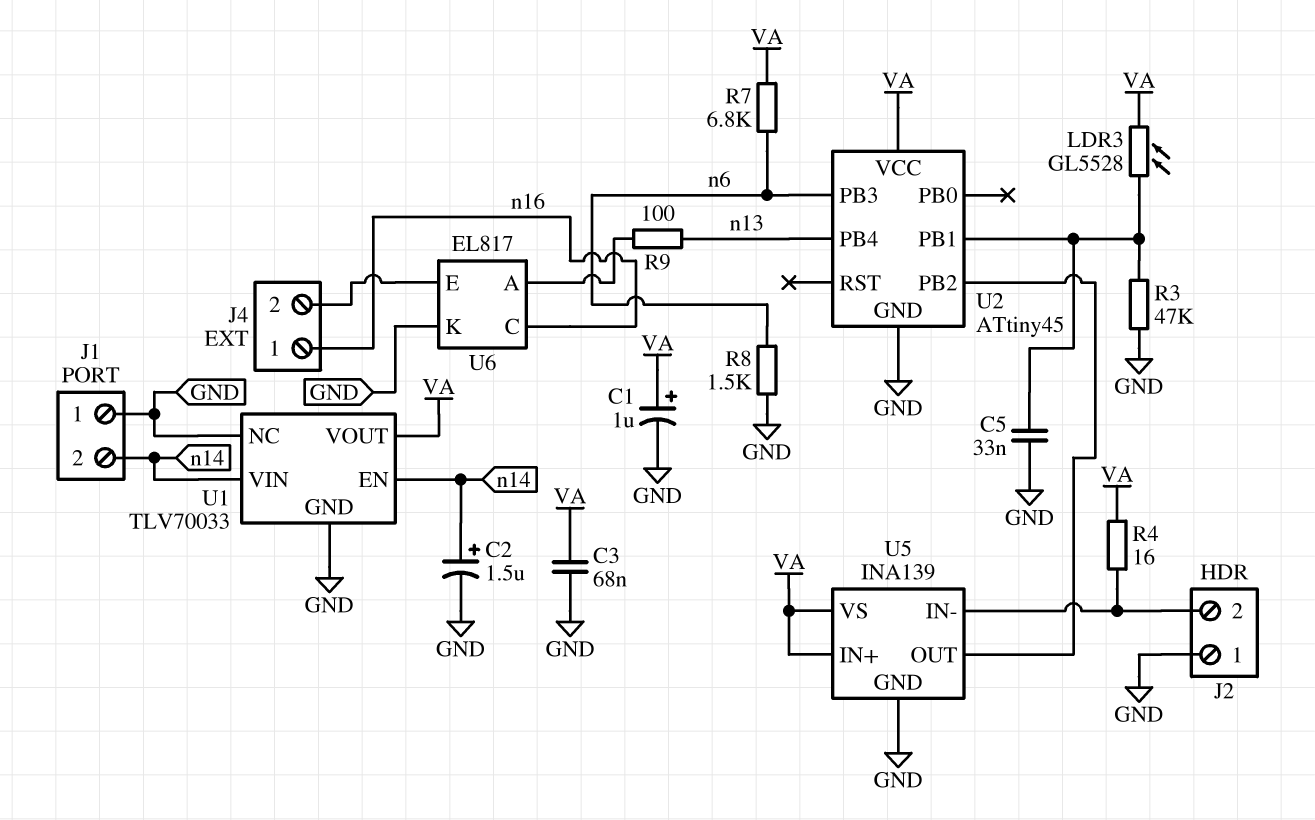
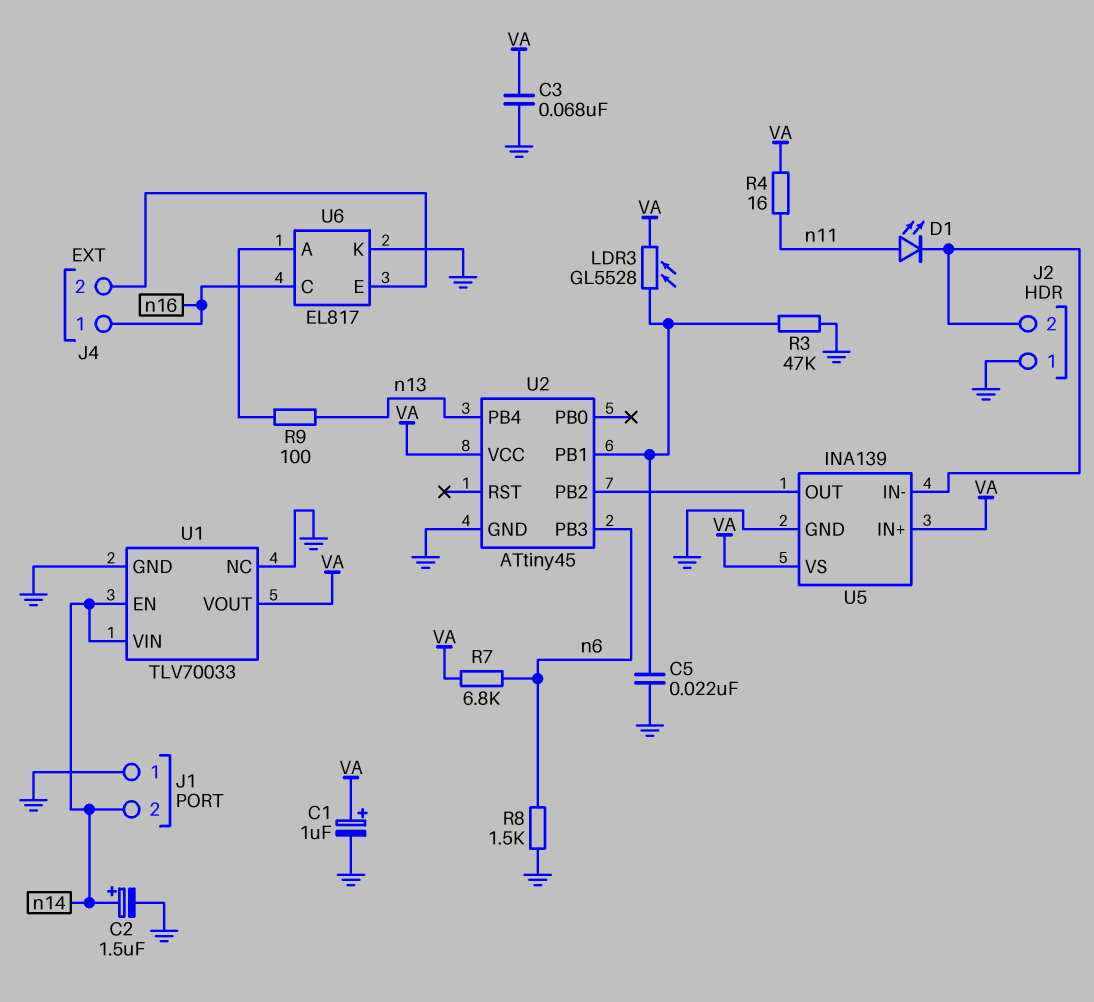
C5: 33nF (GND, U2/PB1) -> 22nF (GND, U2/PB1)
D1: none -> LED (A n11, K J2/2)
R4: 16 (J2/2, VA) -> 16 (VA, n11)

